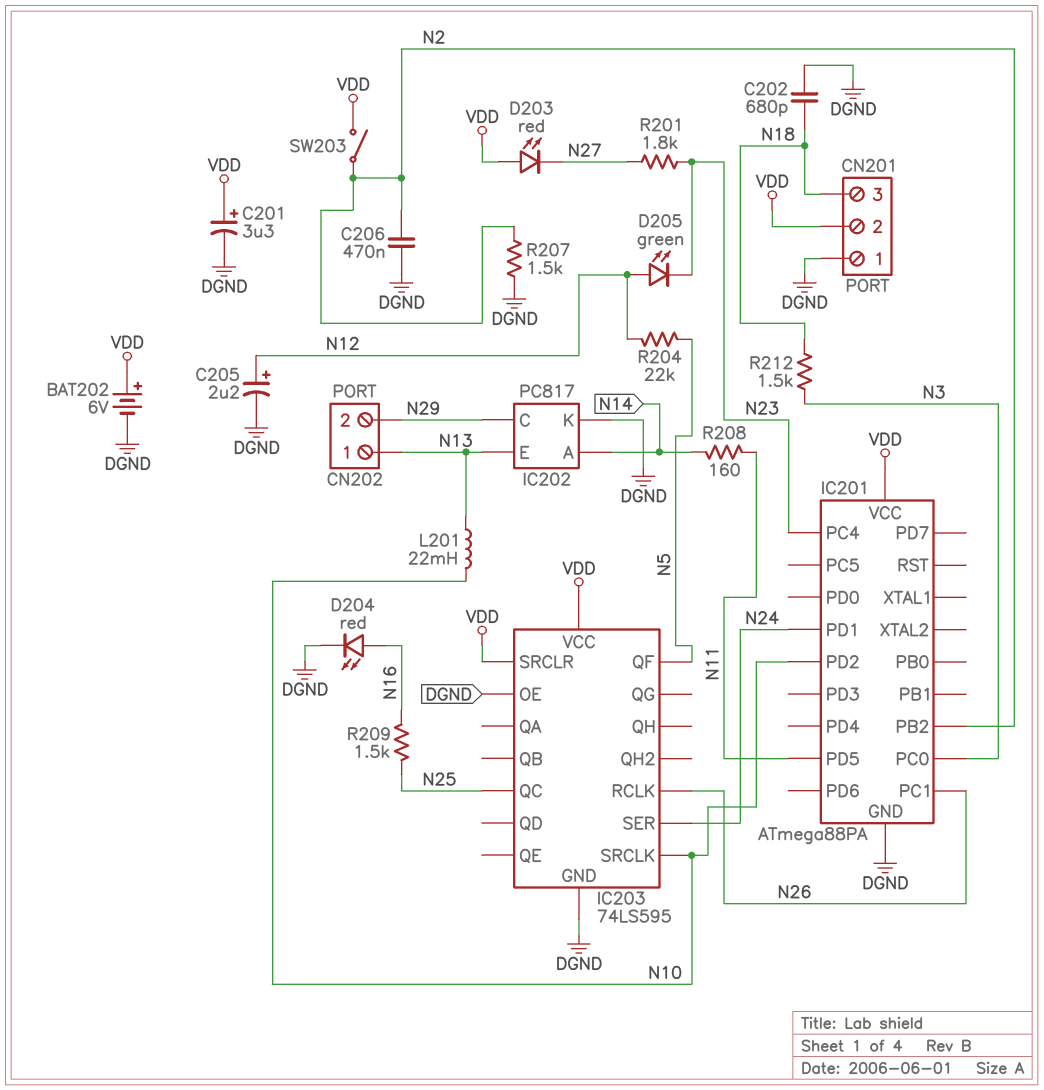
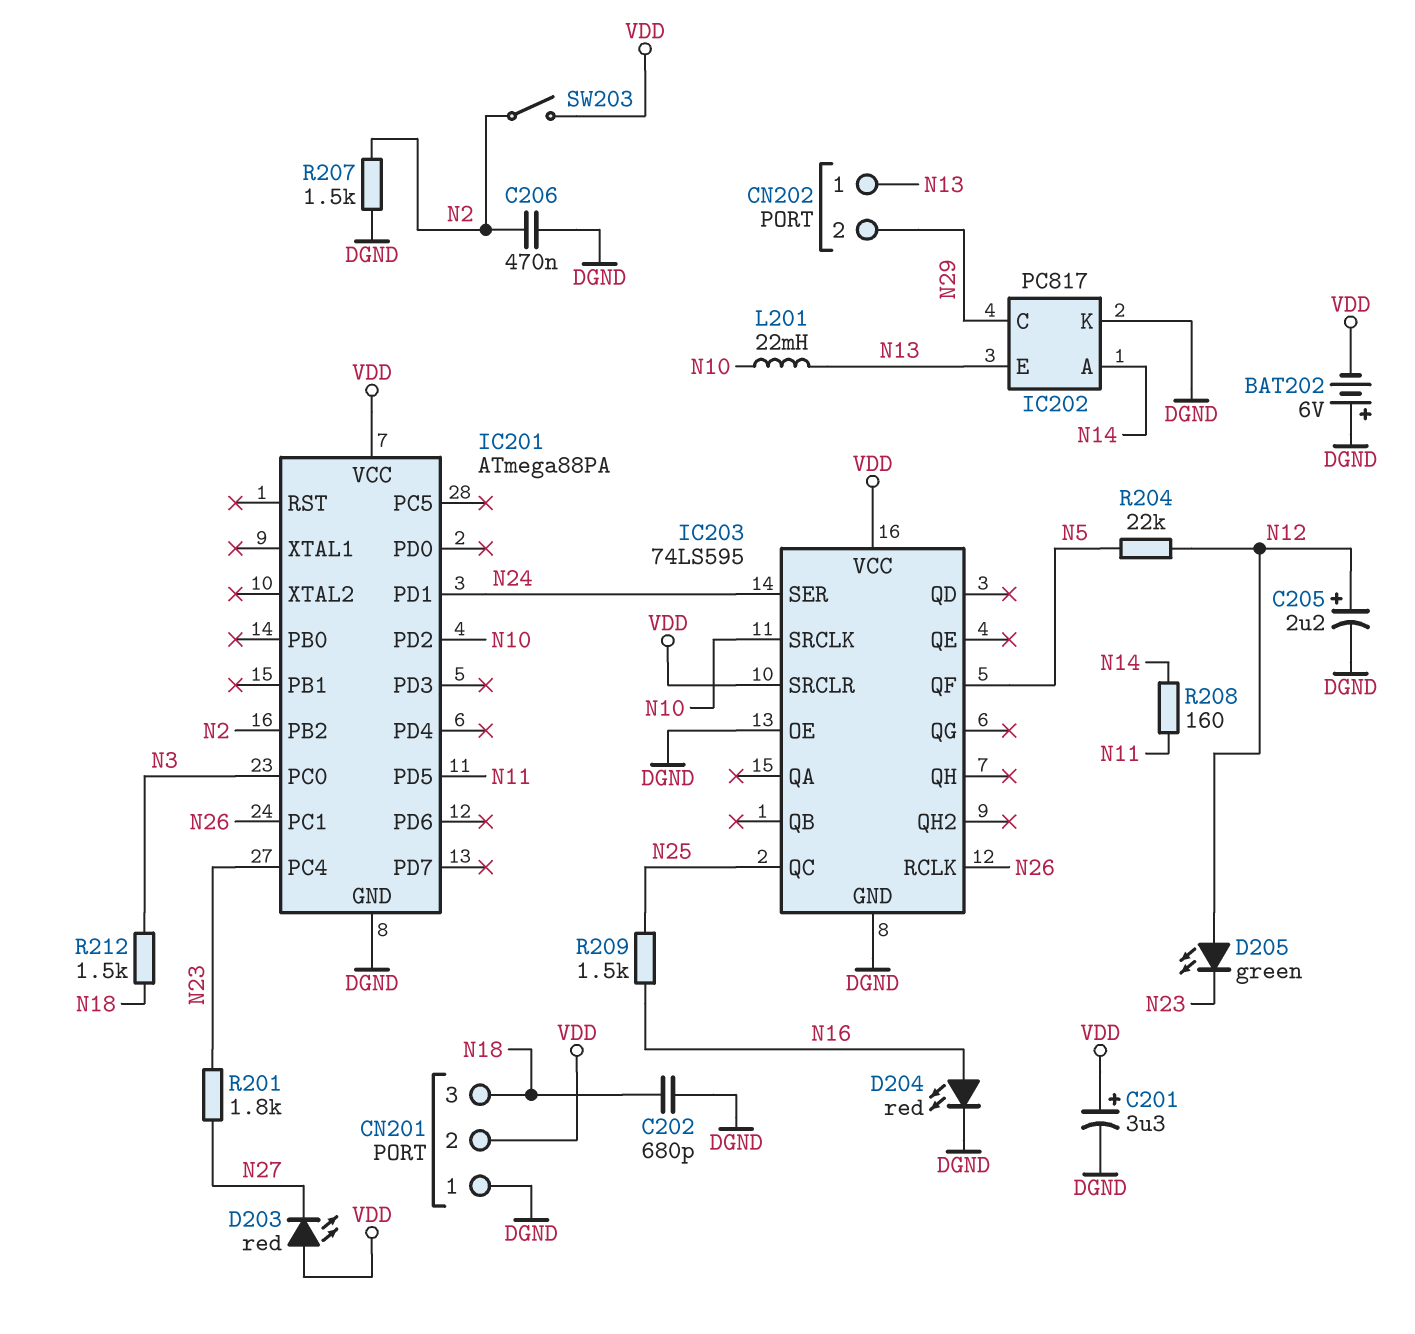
BAT202: 6V (plus VDD, minus DGND) -> 6V (plus DGND, minus VDD)

